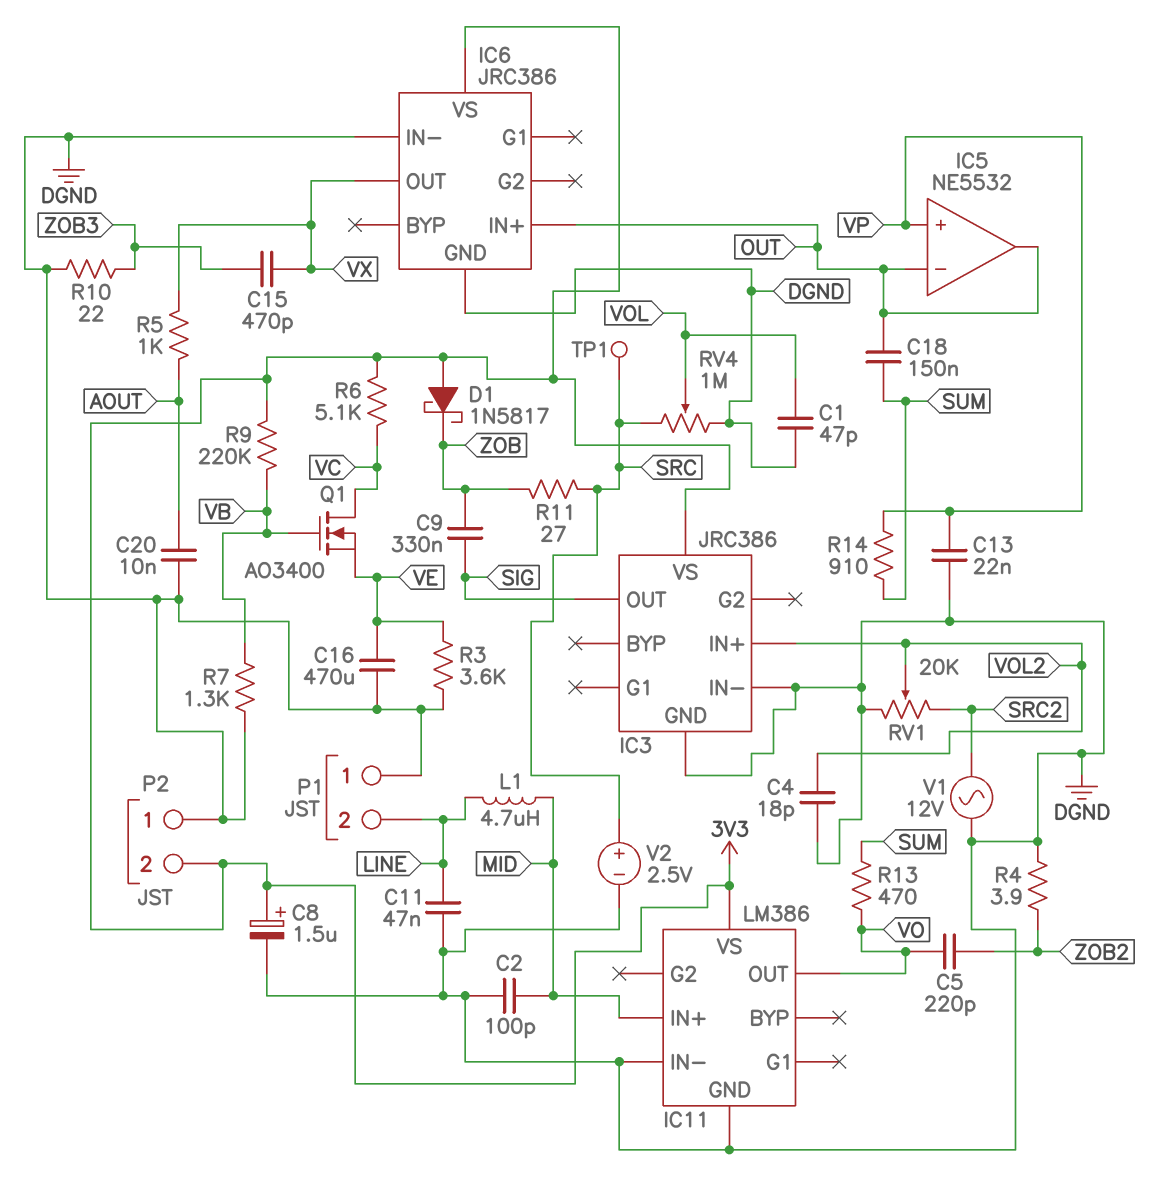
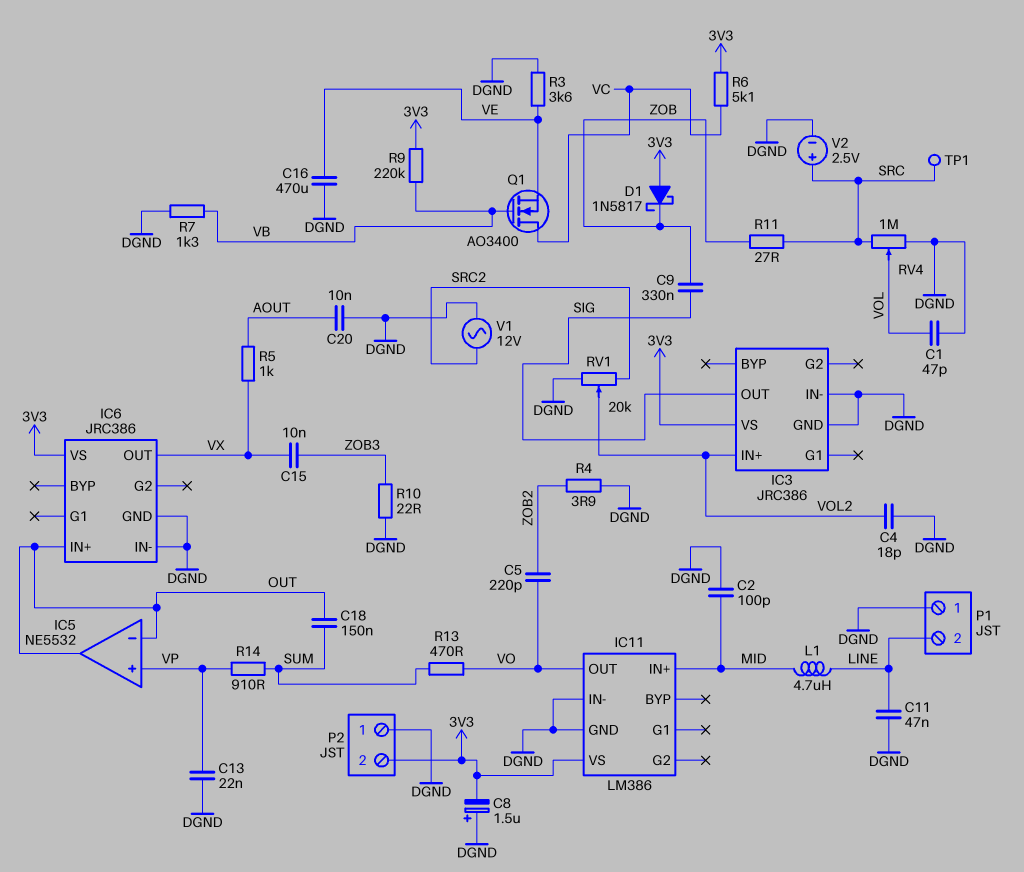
C8: 1.5uF (plus 3V3, minus DGND) -> 1.5uF (plus DGND, minus 3V3)
C15: 470pF (VX, ZOB3) -> 10nF (VX, ZOB3)

